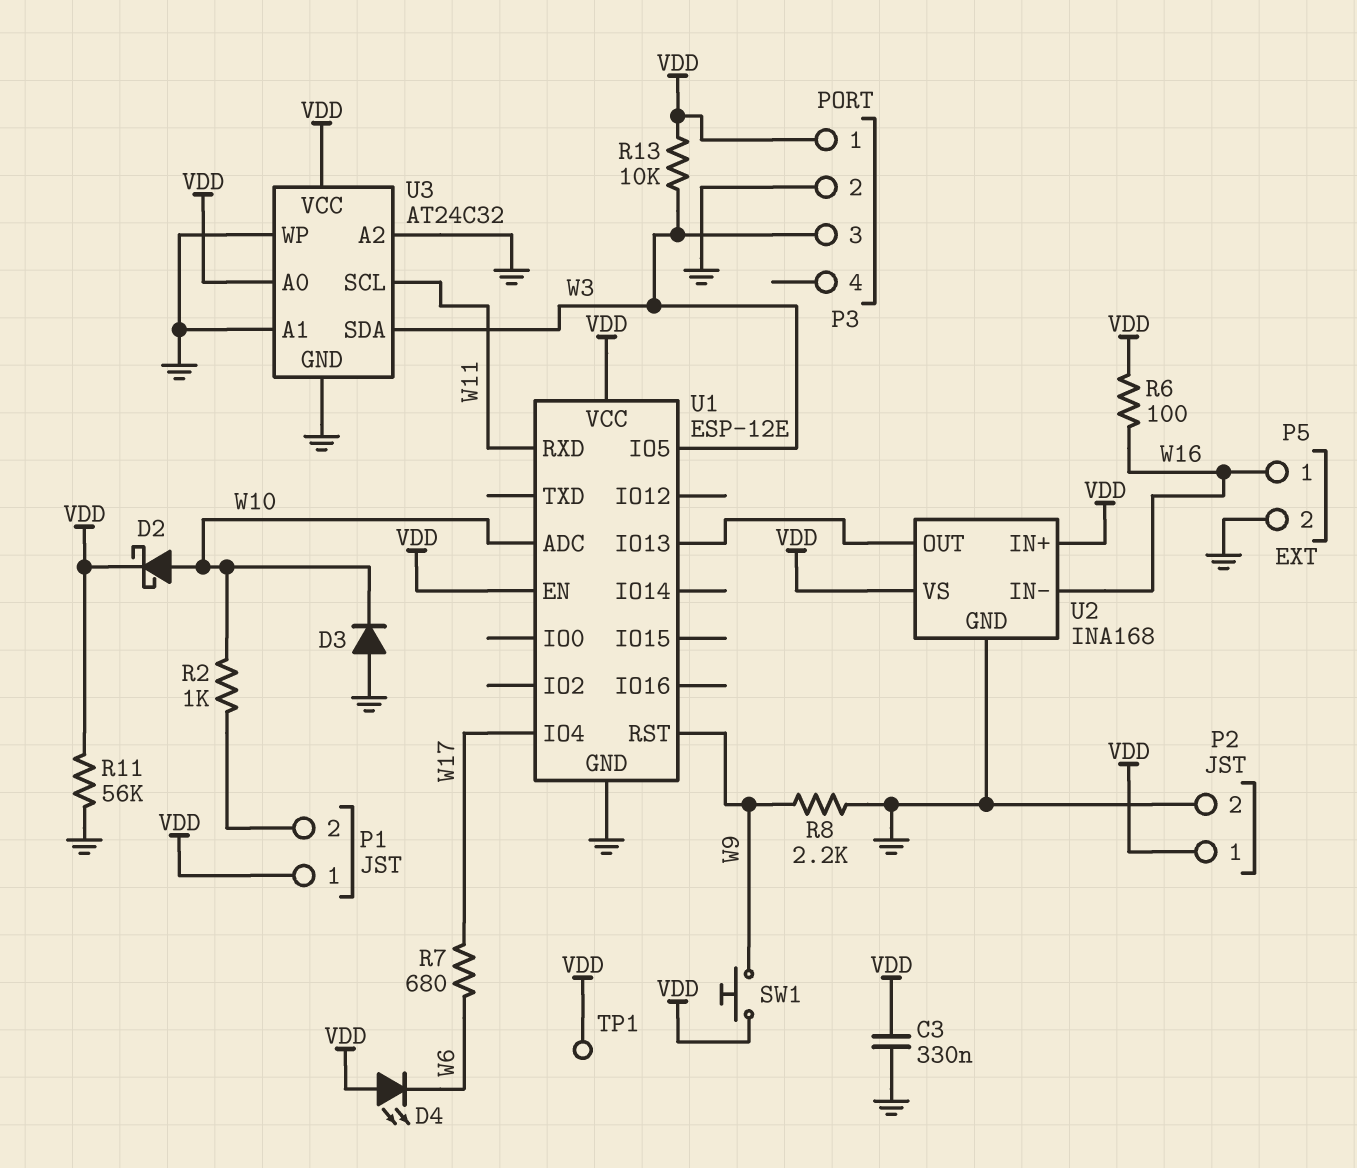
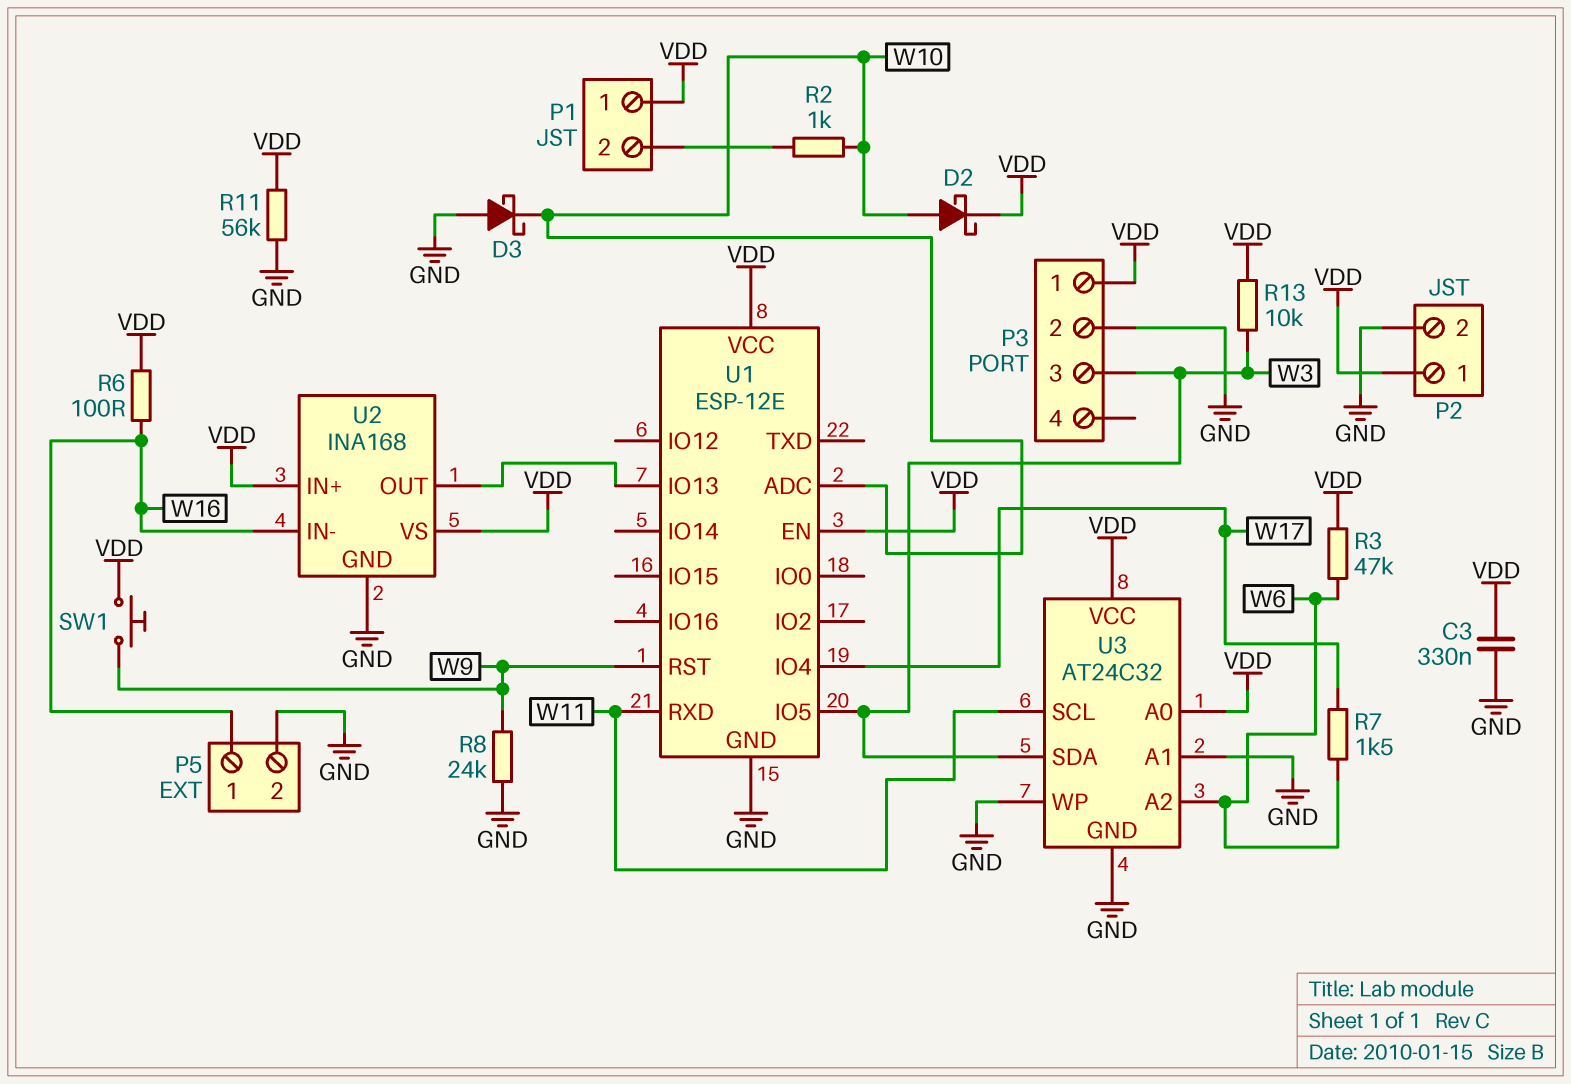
D3: diode (A GND, K W10) -> schottky (A GND, K W10)
D4: LED (A VDD, K W6) -> none
R3: none -> 47k (VDD, W6)
R7: 680 (W6, W17) -> 1.5k (W6, W17)
R8: 2.2k (GND, W9) -> 24k (GND, W9)
TP1: test point (VDD) -> none
U3 pin A2: GND -> W6

